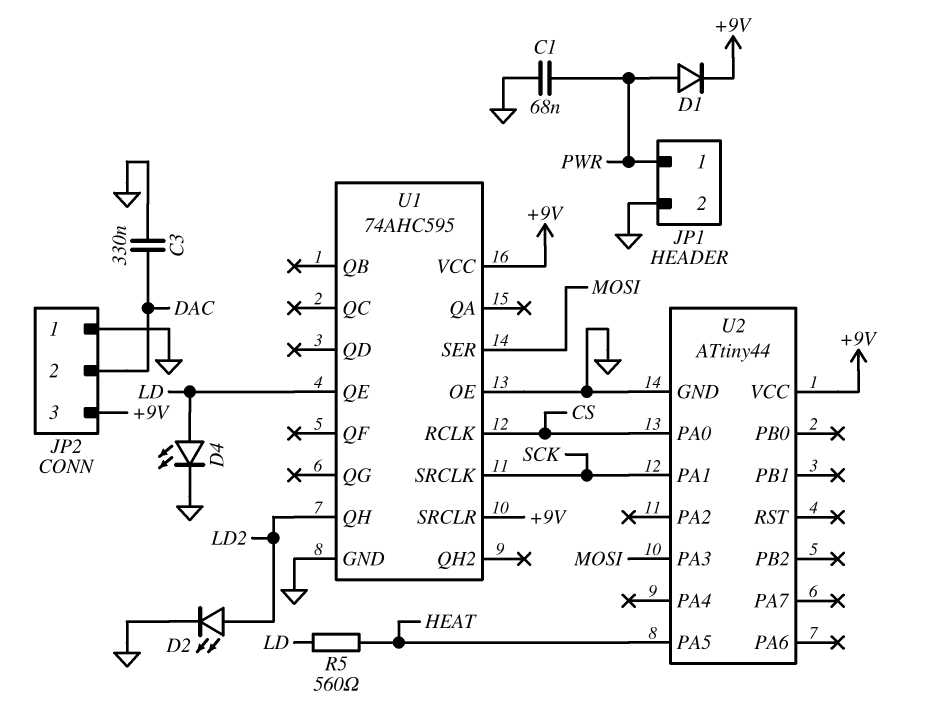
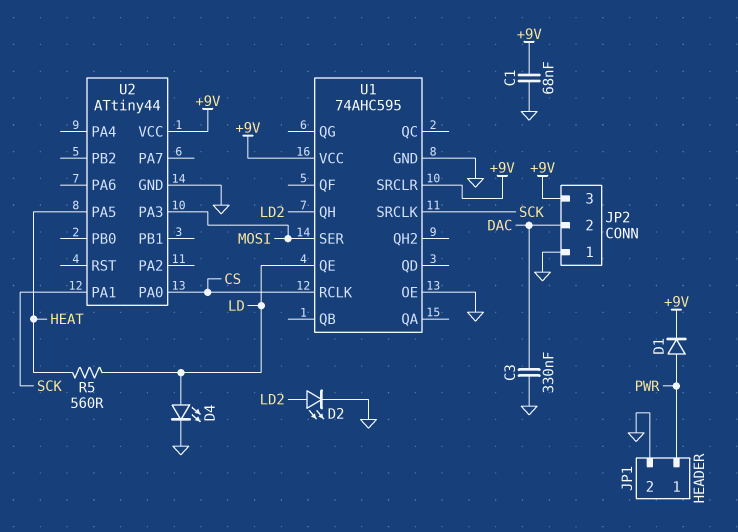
C1: 68nF (GND, PWR) -> 68nF (+9V, GND)

